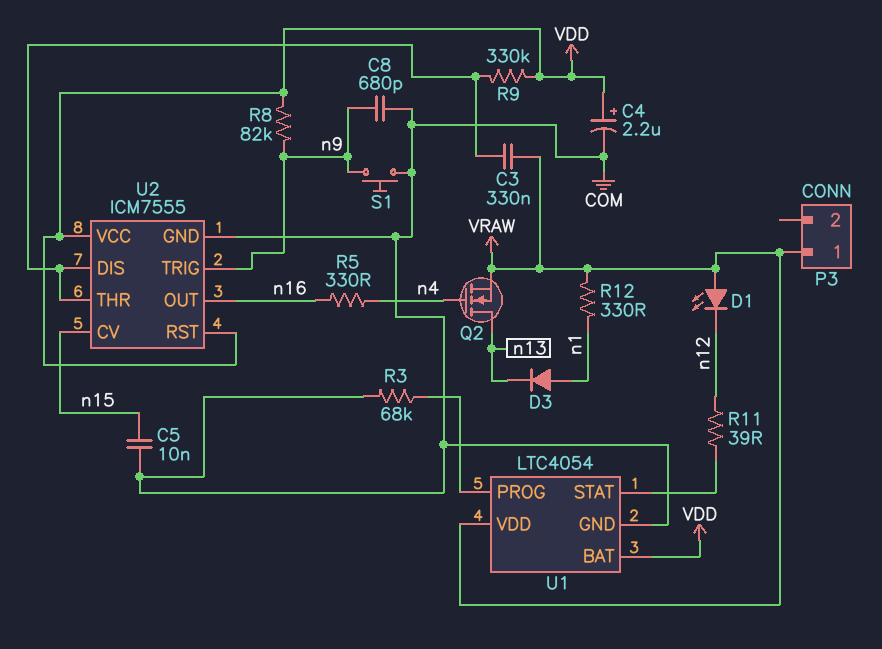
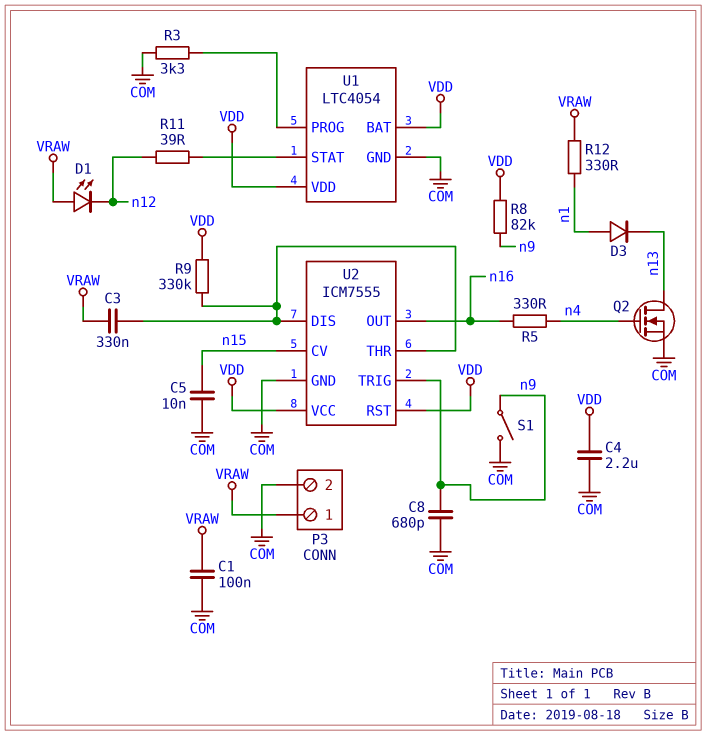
C1: none -> 100nF (COM, VRAW)
C4: 2.2uF (plus VDD, minus COM) -> 2.2uF (COM, VDD)
P3 pin 2: none -> COM
Q2: NMOS (G n4, D n13, S VRAW) -> NMOS (G n4, D n13, S COM)
R3: 68k (COM, U1/PROG) -> 3.3k (COM, U1/PROG)
S1: button (COM, n9) -> switch (COM, n9)
U1 pin VDD: VRAW -> VDD

